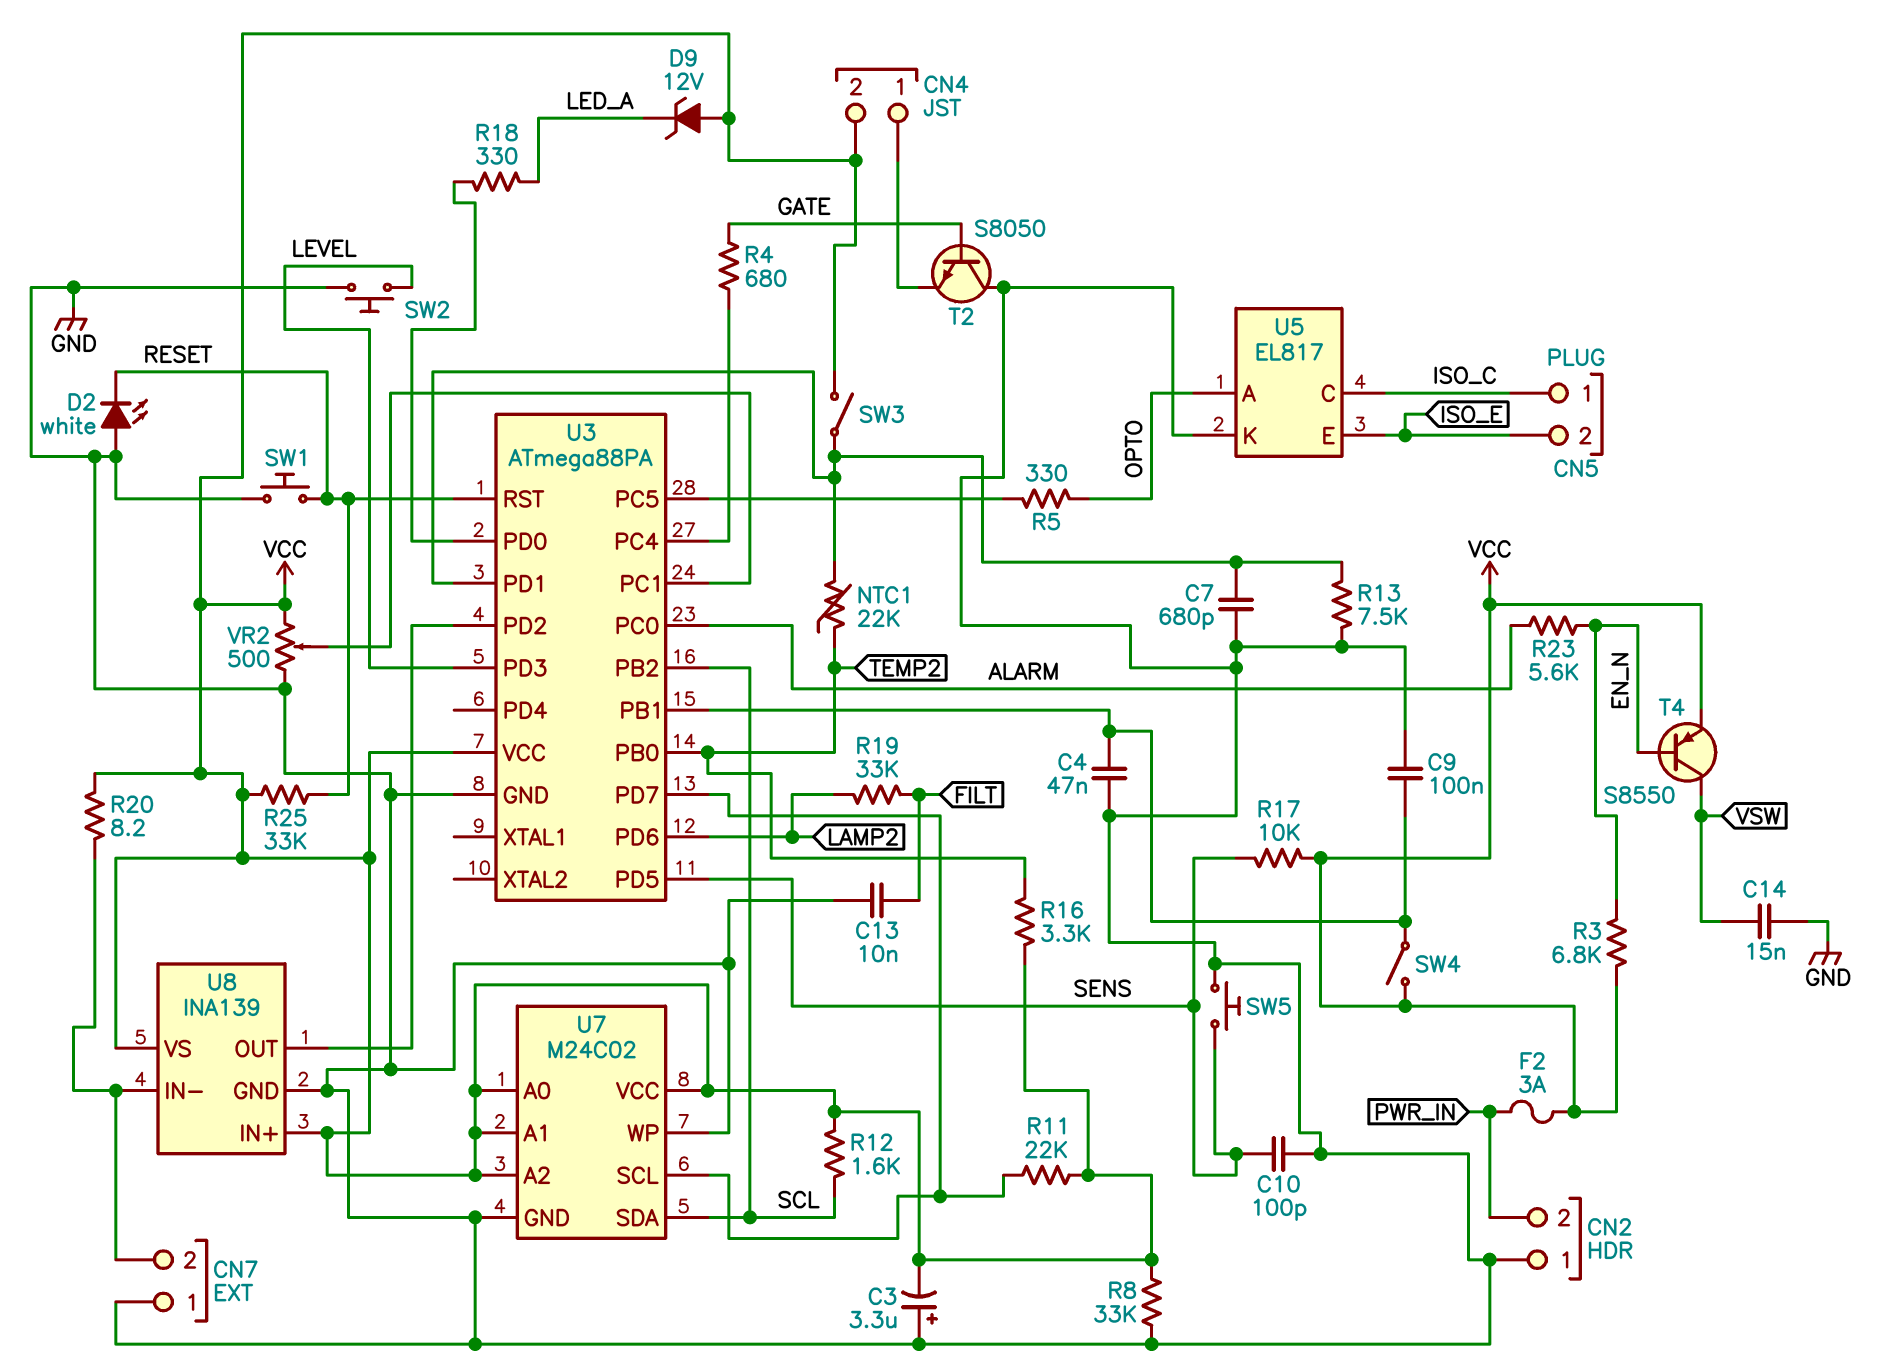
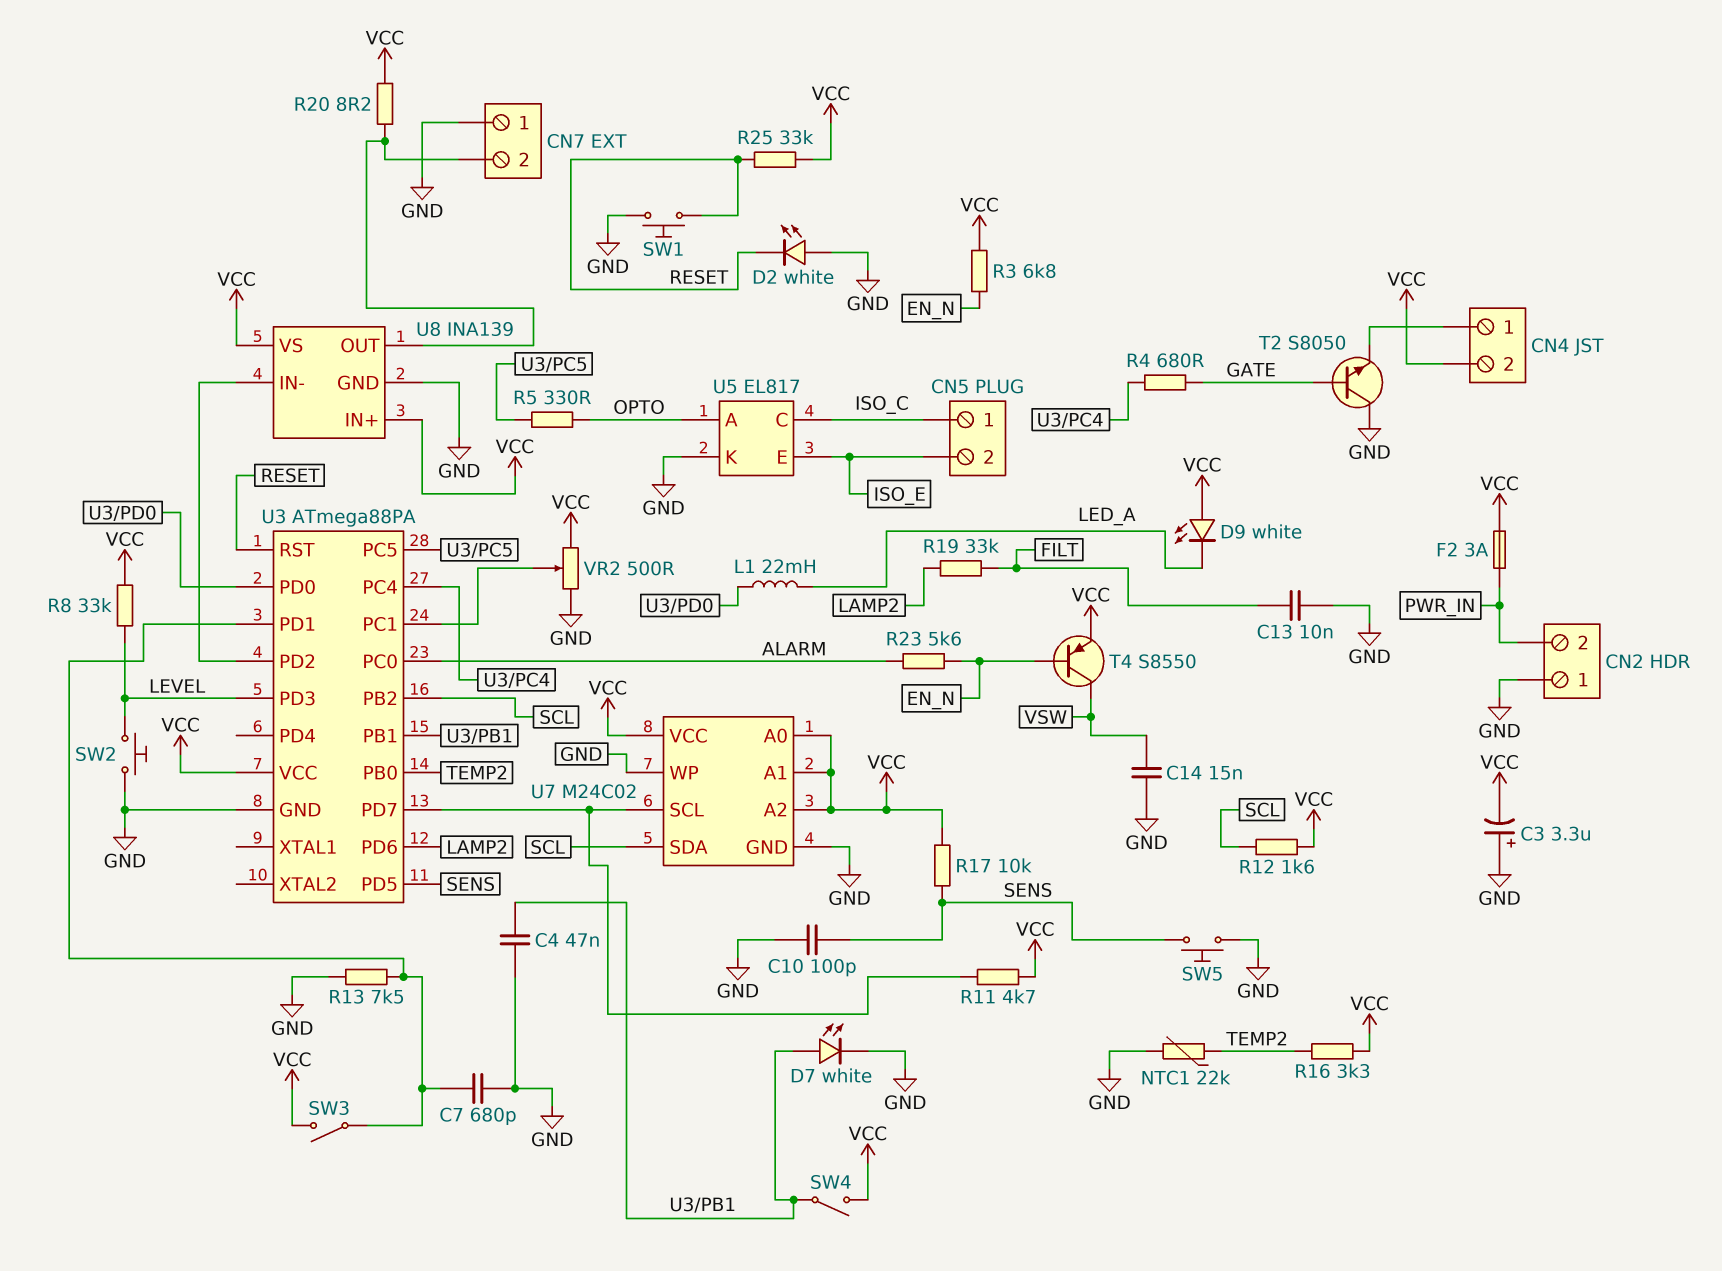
C9: 100nF (GND, U3/PB1) -> none
D7: none -> LED white (A U3/PB1, K GND)
D9: zener 12V (A VCC, K LED_A) -> LED white (A VCC, K LED_A)
L1: none -> 22mH (LED_A, U3/PD0)
NTC1: 22k (TEMP2, U3/PD1) -> 22k (GND, TEMP2)
R8: 33k (GND, VCC) -> 33k (LEVEL, VCC)
R11: 22k (U3/PD7, VCC) -> 4.7k (U3/PD7, VCC)
R18: 330 (LED_A, U3/PD0) -> none
U8 pin IN-: CN7/2 -> U3/PD2
U8 pin OUT: U3/PD2 -> CN7/2

